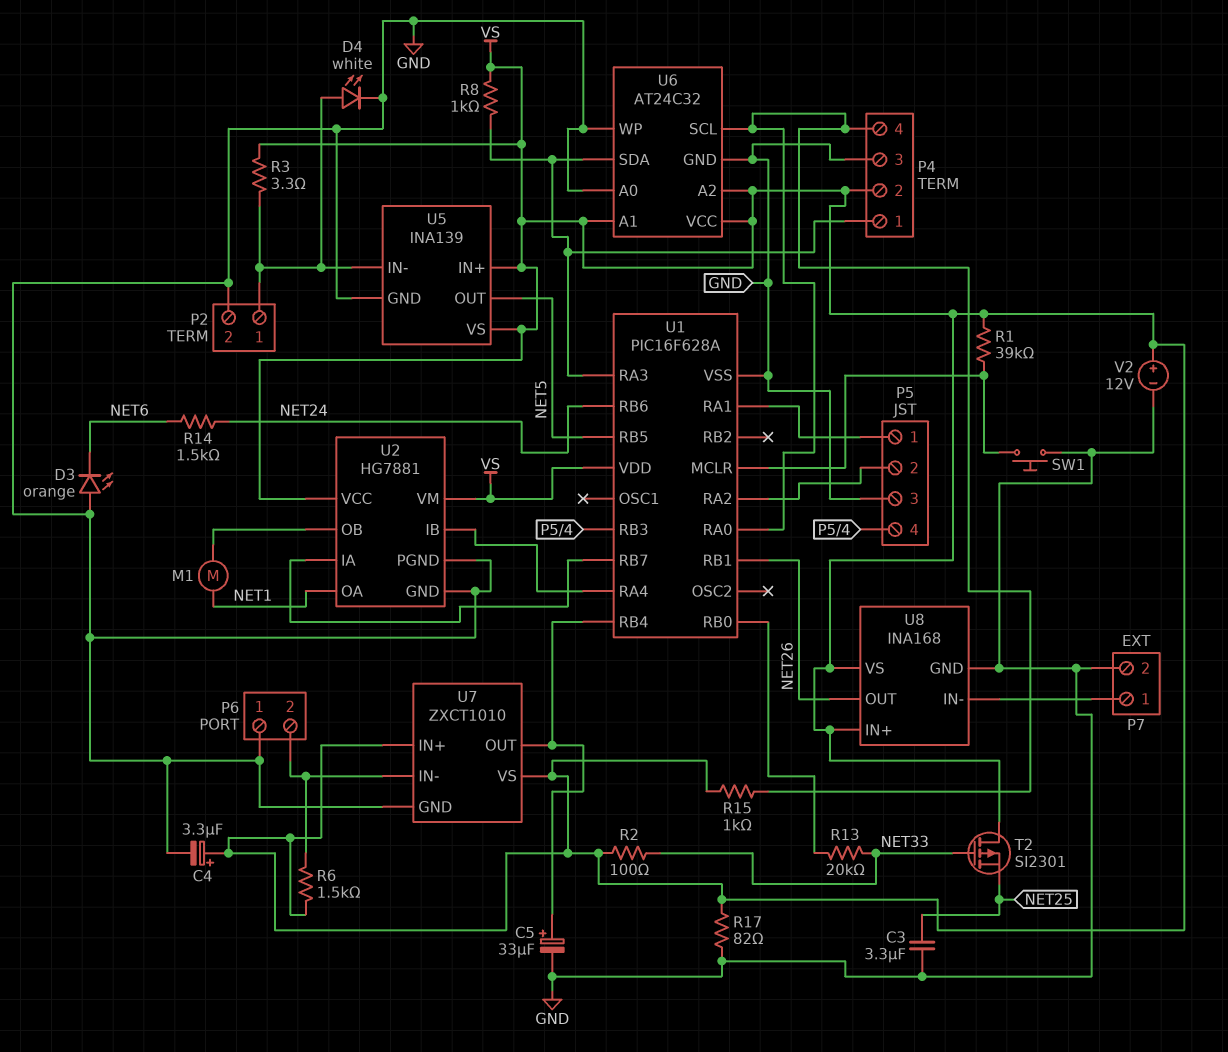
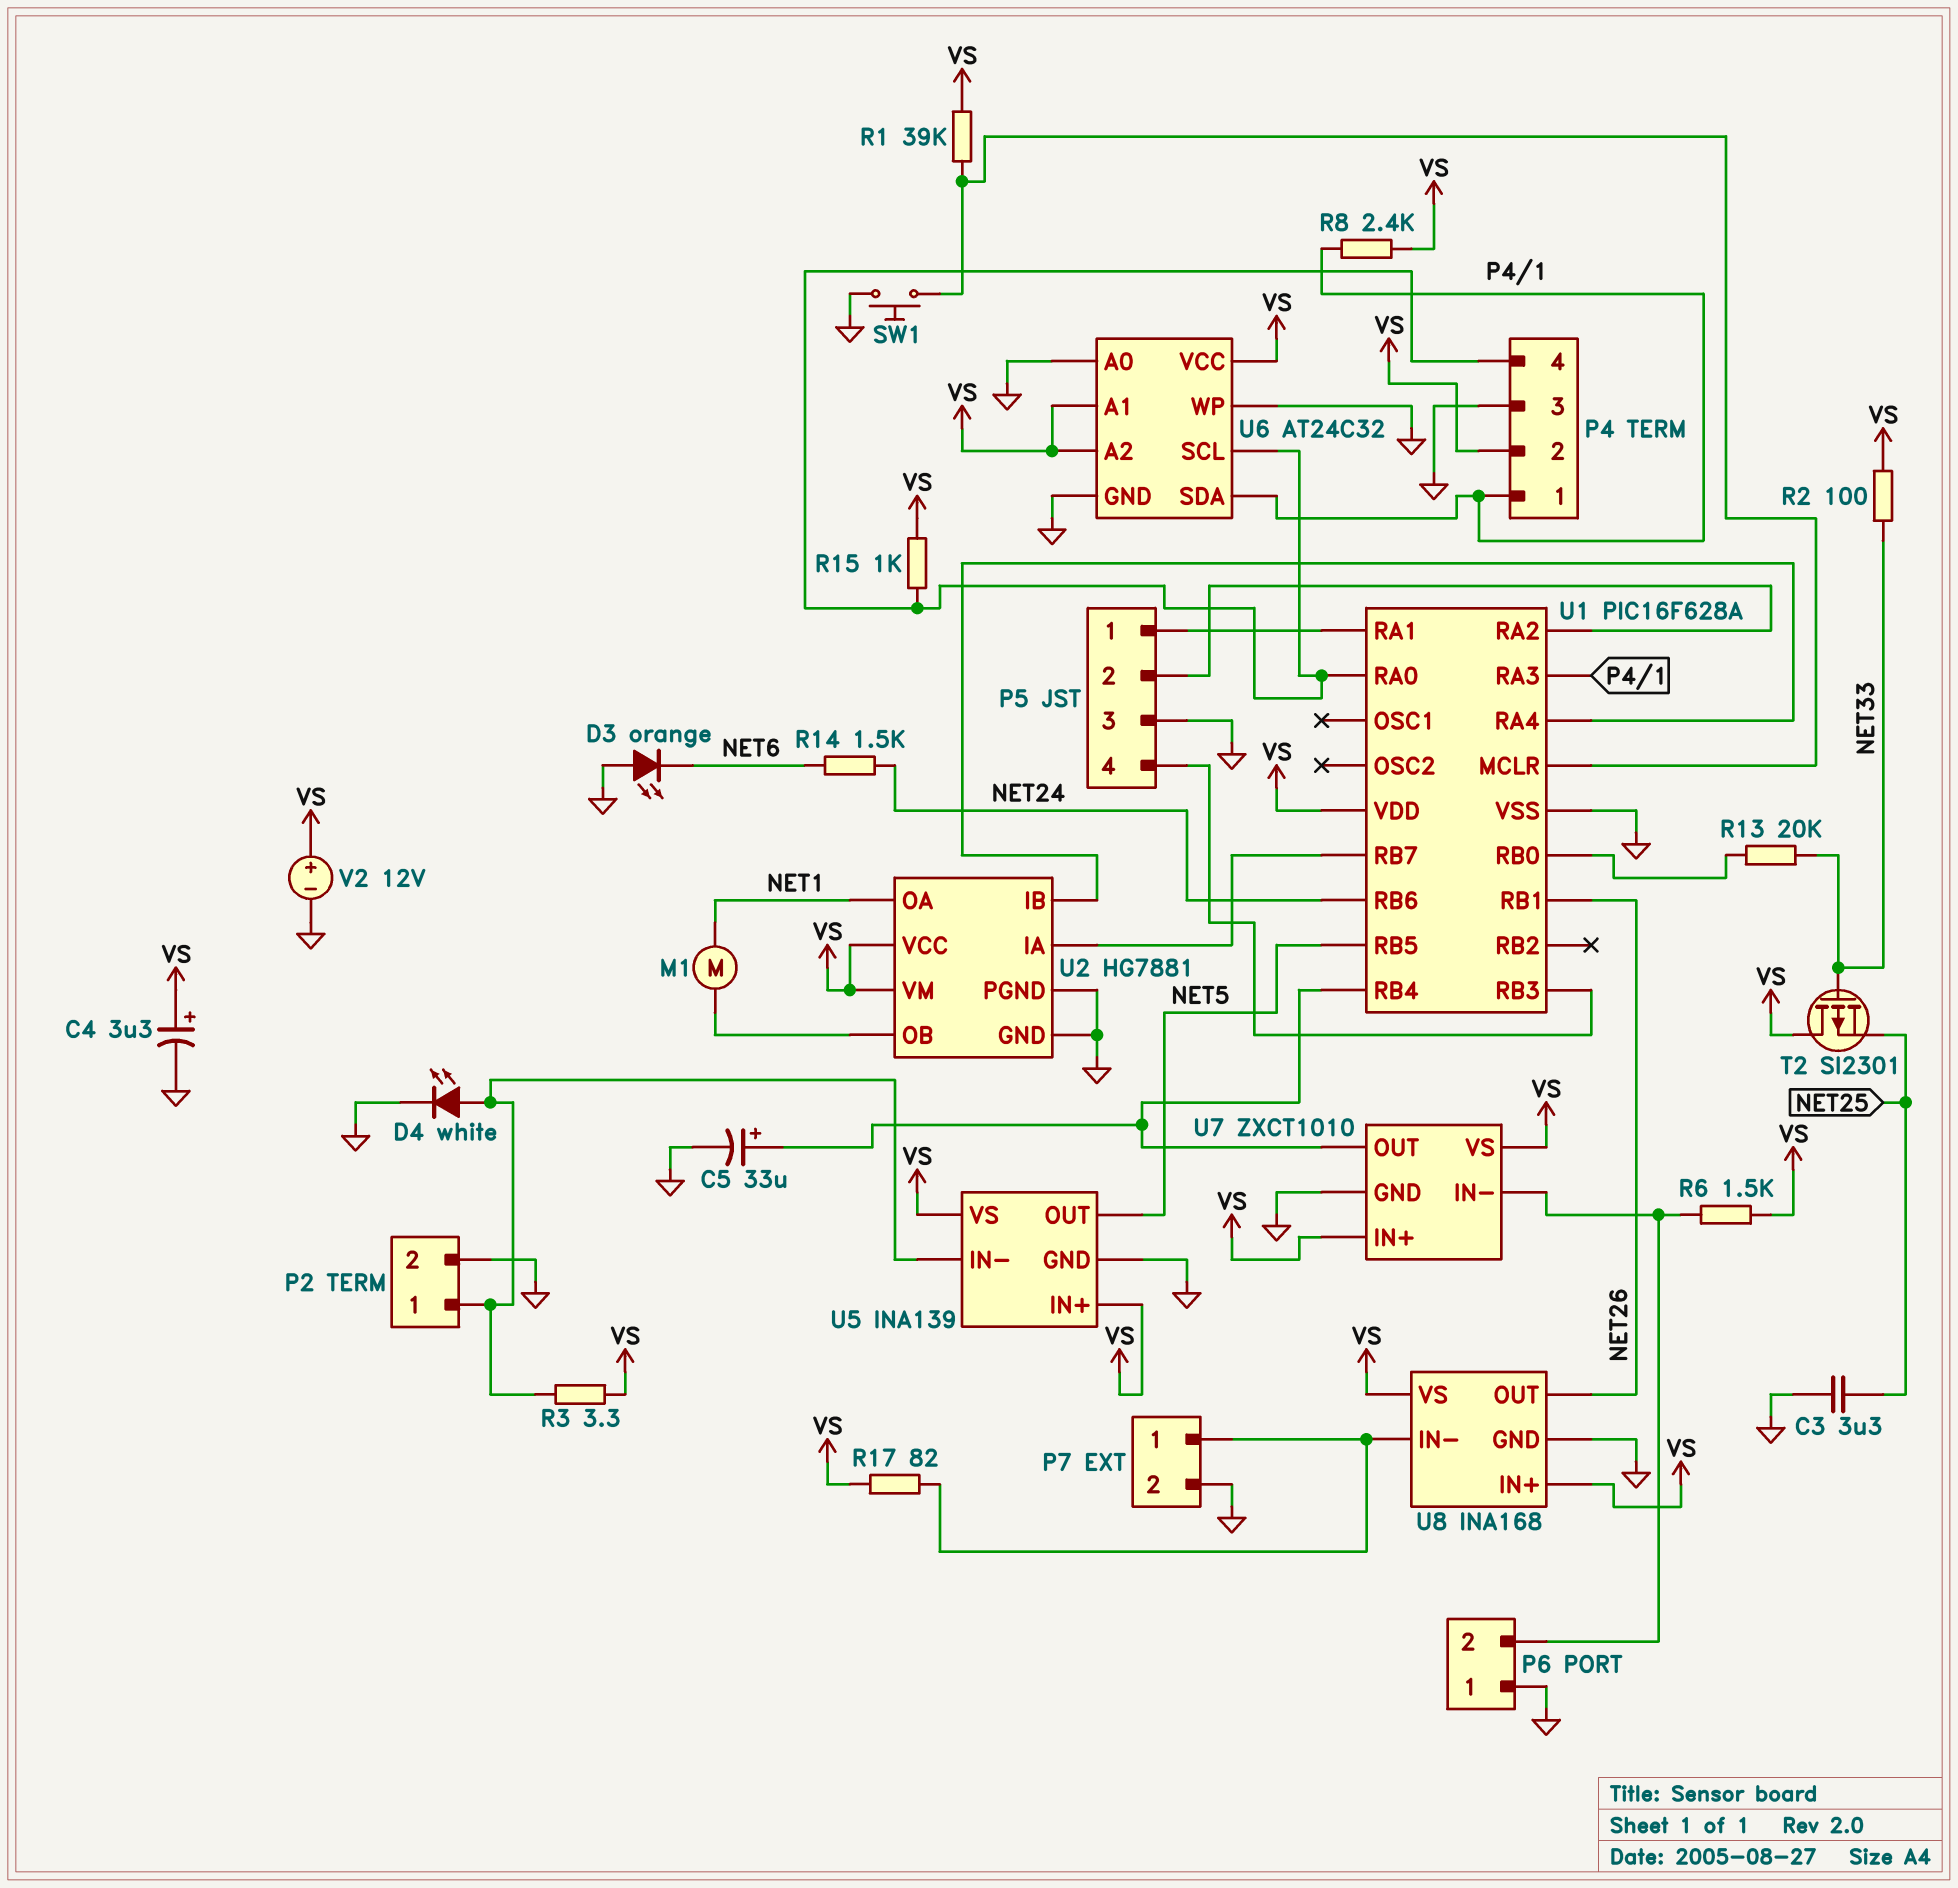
R8: 1k (P4/1, VS) -> 2.4k (P4/1, VS)
R17: 82 (GND, VS) -> 82 (P7/1, VS)

